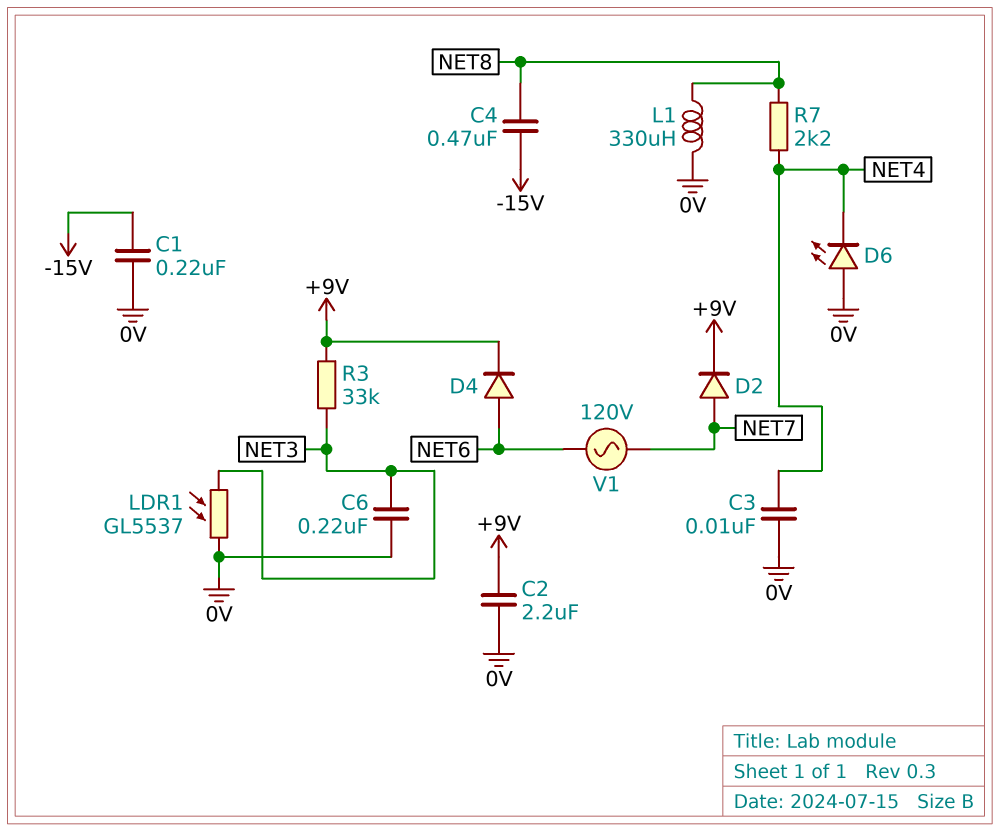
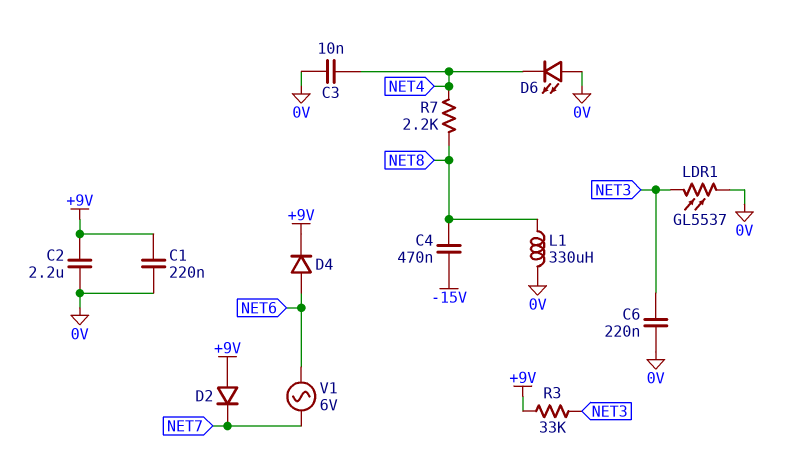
C1: 220nF (-15V, 0V) -> 220nF (+9V, 0V)
D2: diode (A NET7, K +9V) -> diode (A +9V, K NET7)
V1: AC 120V (NET6, NET7) -> AC 6V (NET6, NET7)

